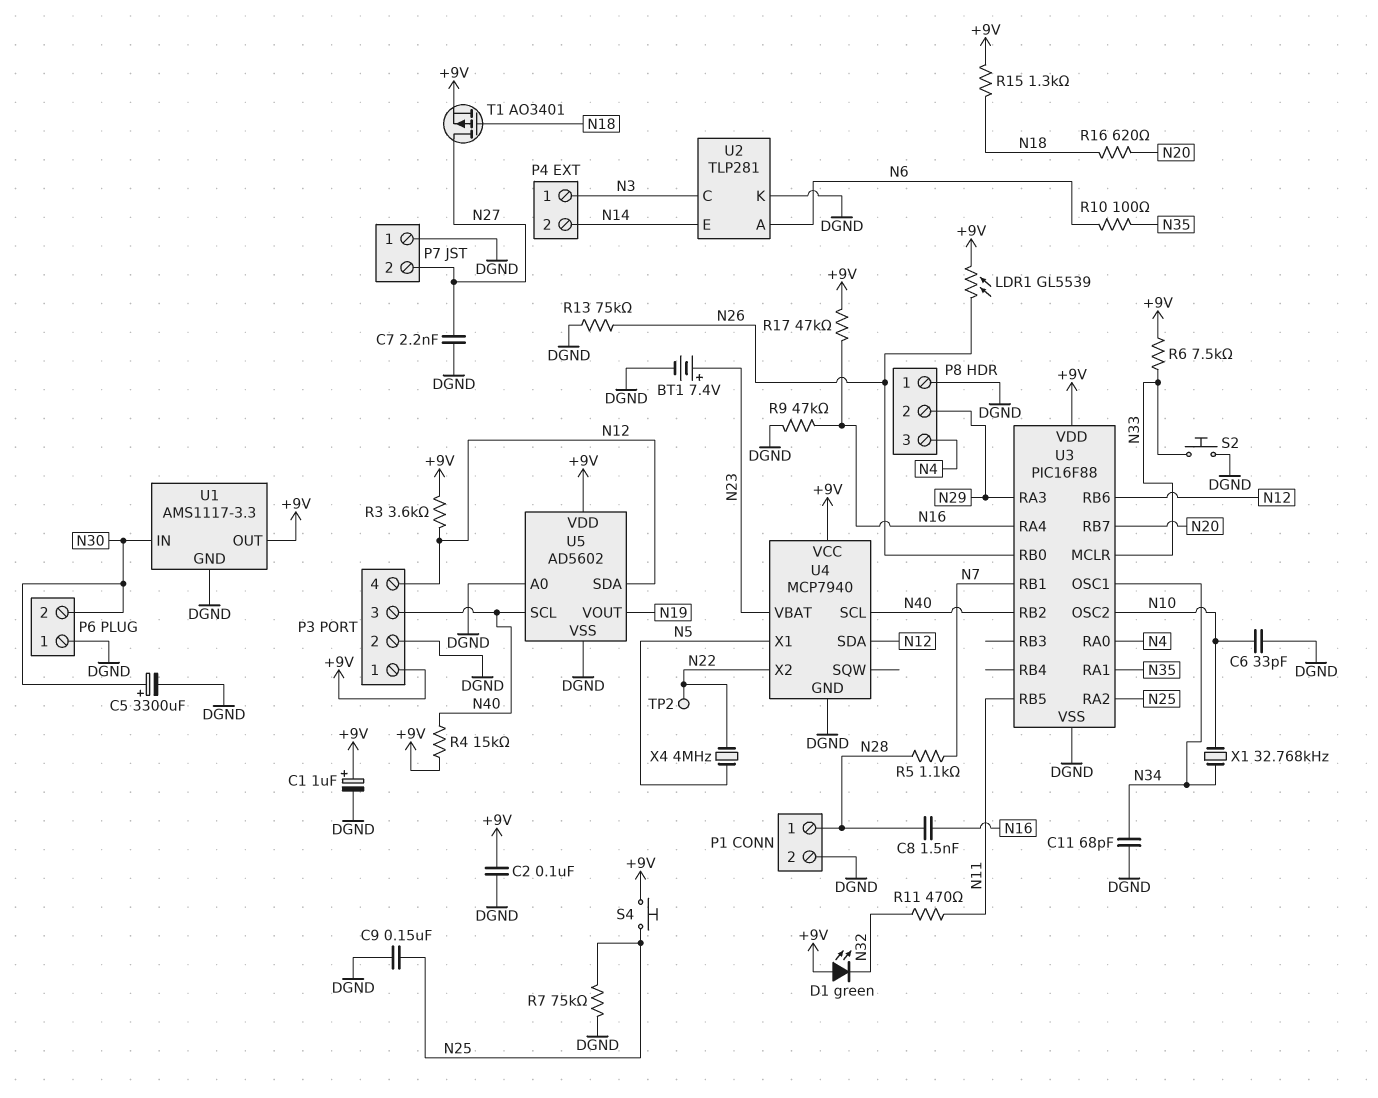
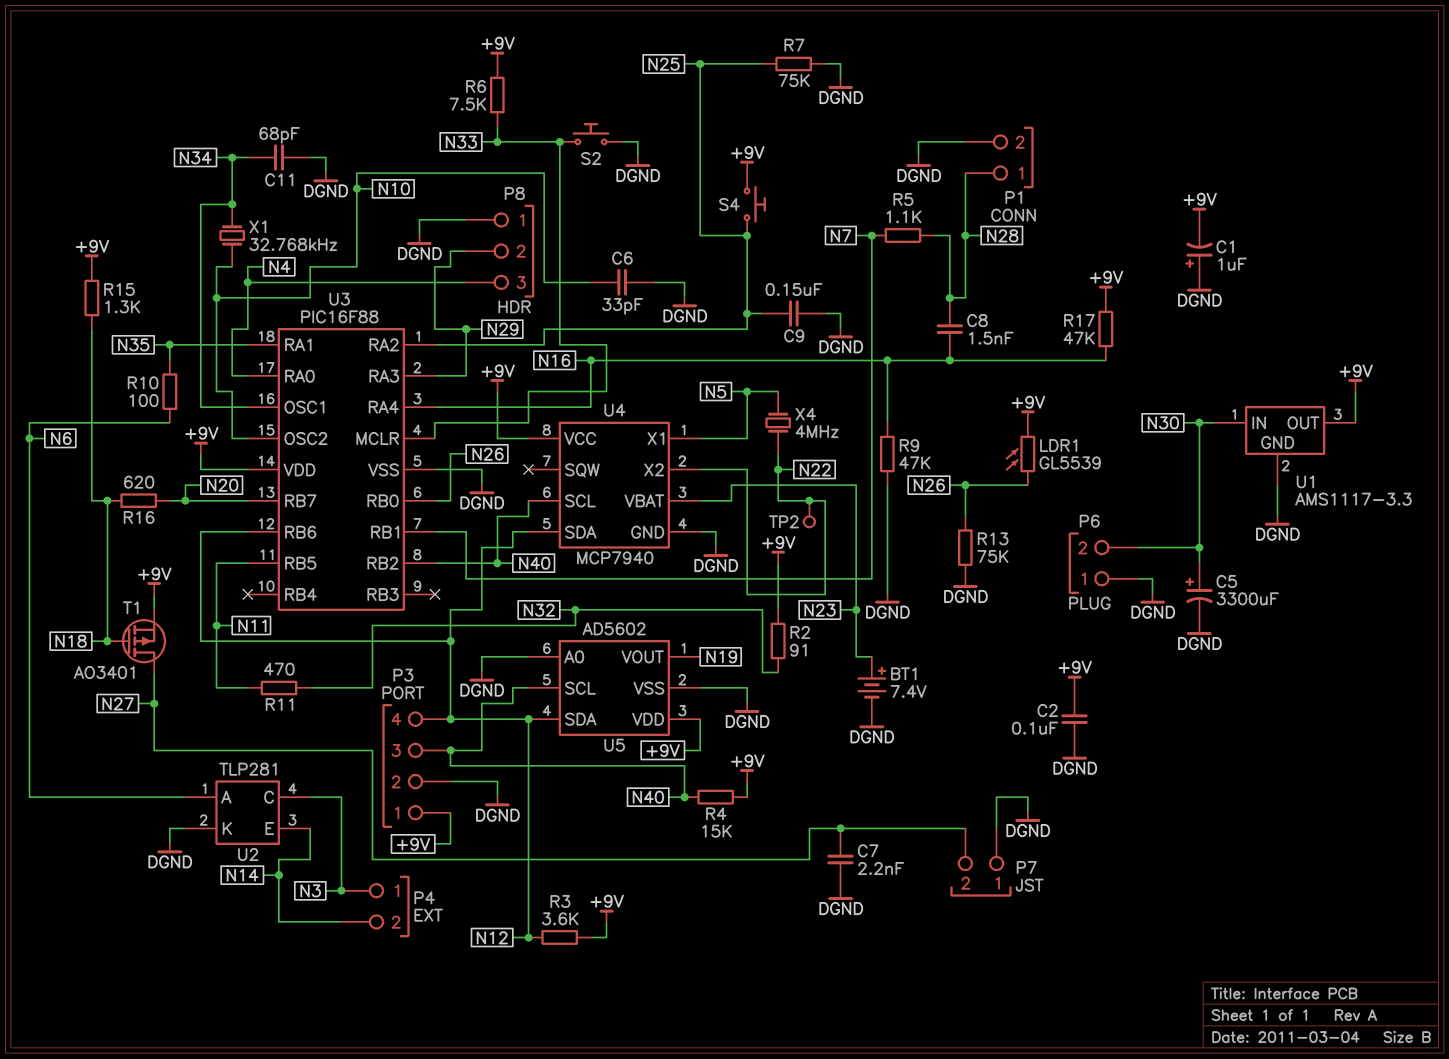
C1: 1uF (plus +9V, minus DGND) -> 1uF (plus DGND, minus +9V)
D1: LED green (A +9V, K N32) -> none
R2: none -> 91 (+9V, N32)

